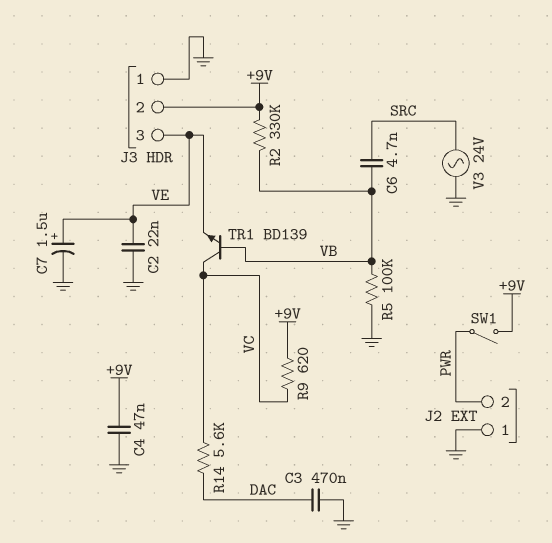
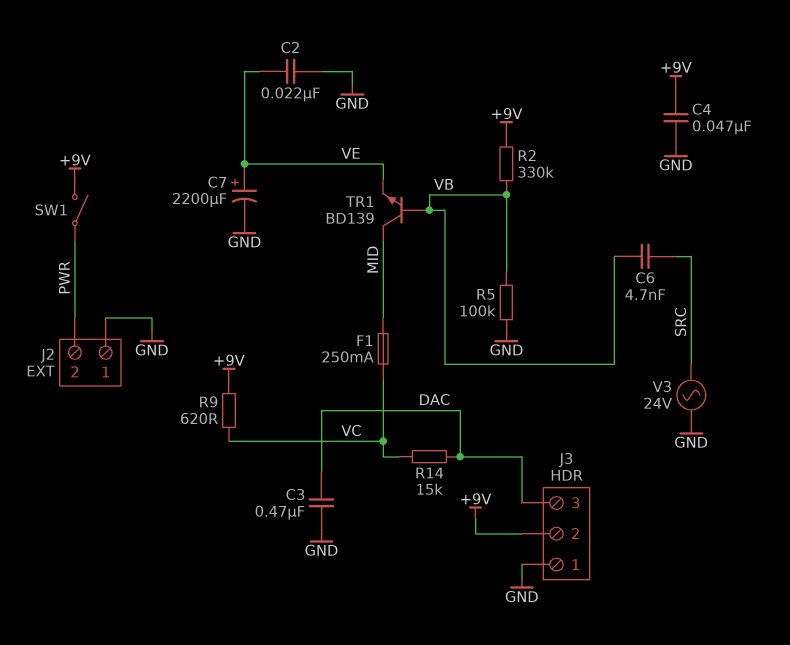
C7: 1.5uF (plus VE, minus GND) -> 2200uF (plus VE, minus GND)
F1: none -> 250mA (MID, VC)
J3 pin 3: VE -> DAC
R14: 5.6k (DAC, VC) -> 15k (DAC, VC)
TR1: NPN BD139 (B VB, C VC, E VE) -> NPN BD139 (B VB, C MID, E VE)

